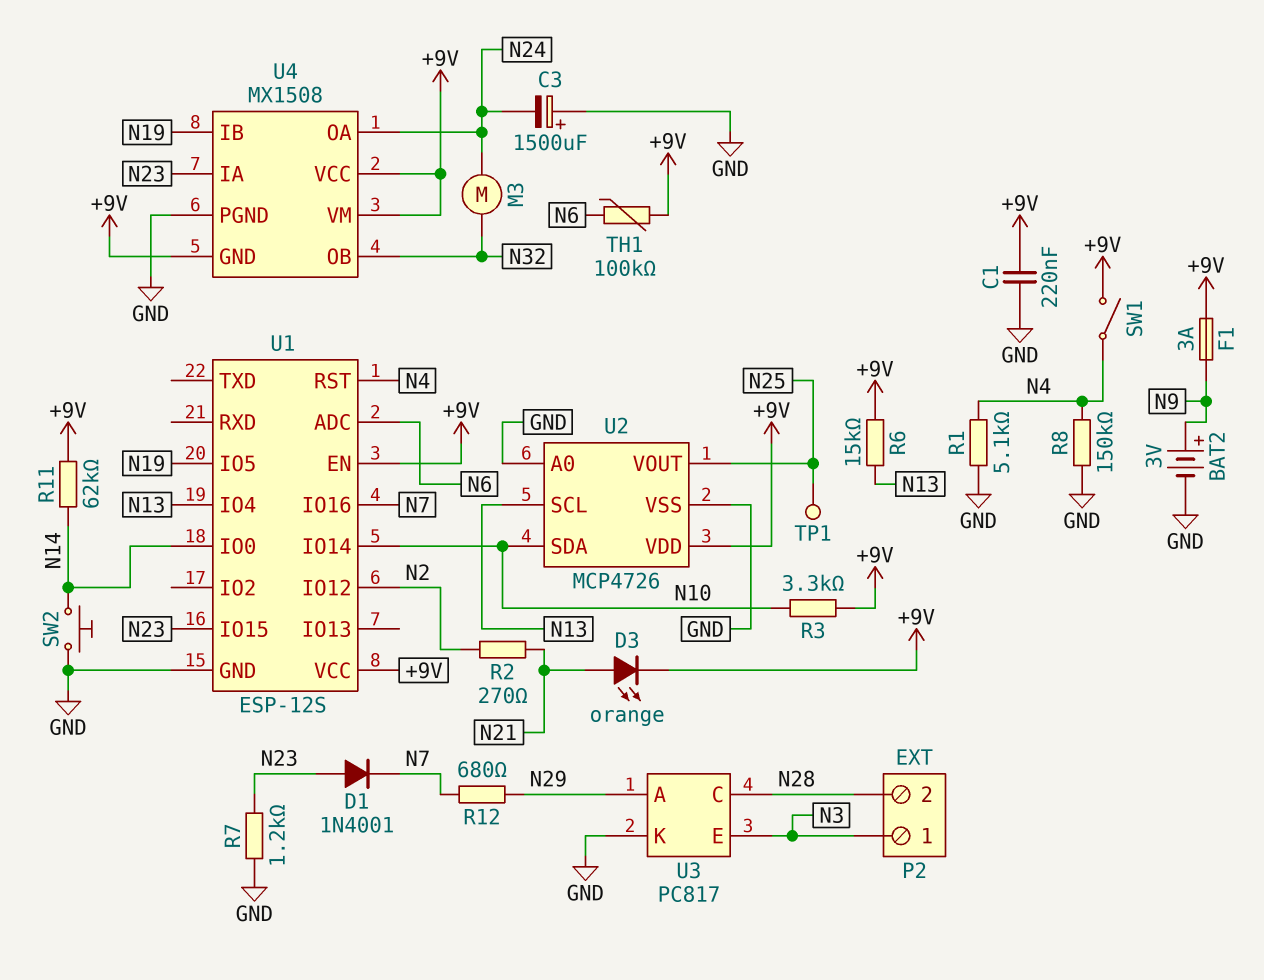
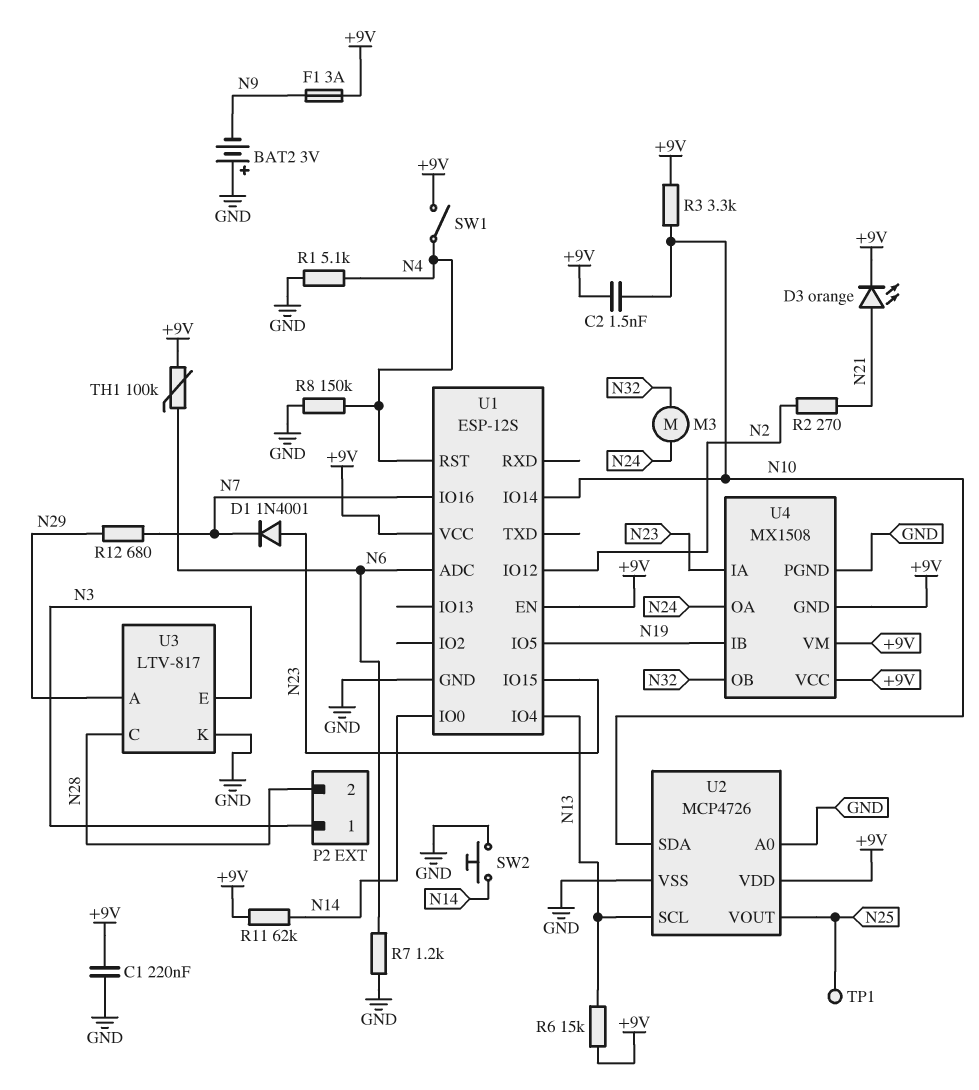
BAT2: 3V (plus N9, minus GND) -> 3V (plus GND, minus N9)
C2: none -> 1.5nF (+9V, N10)
C3: 1500uF (plus GND, minus N24) -> none
R7: 1.2k (GND, N23) -> 1.2k (GND, N6)
U3: PC817 -> LTV-817

